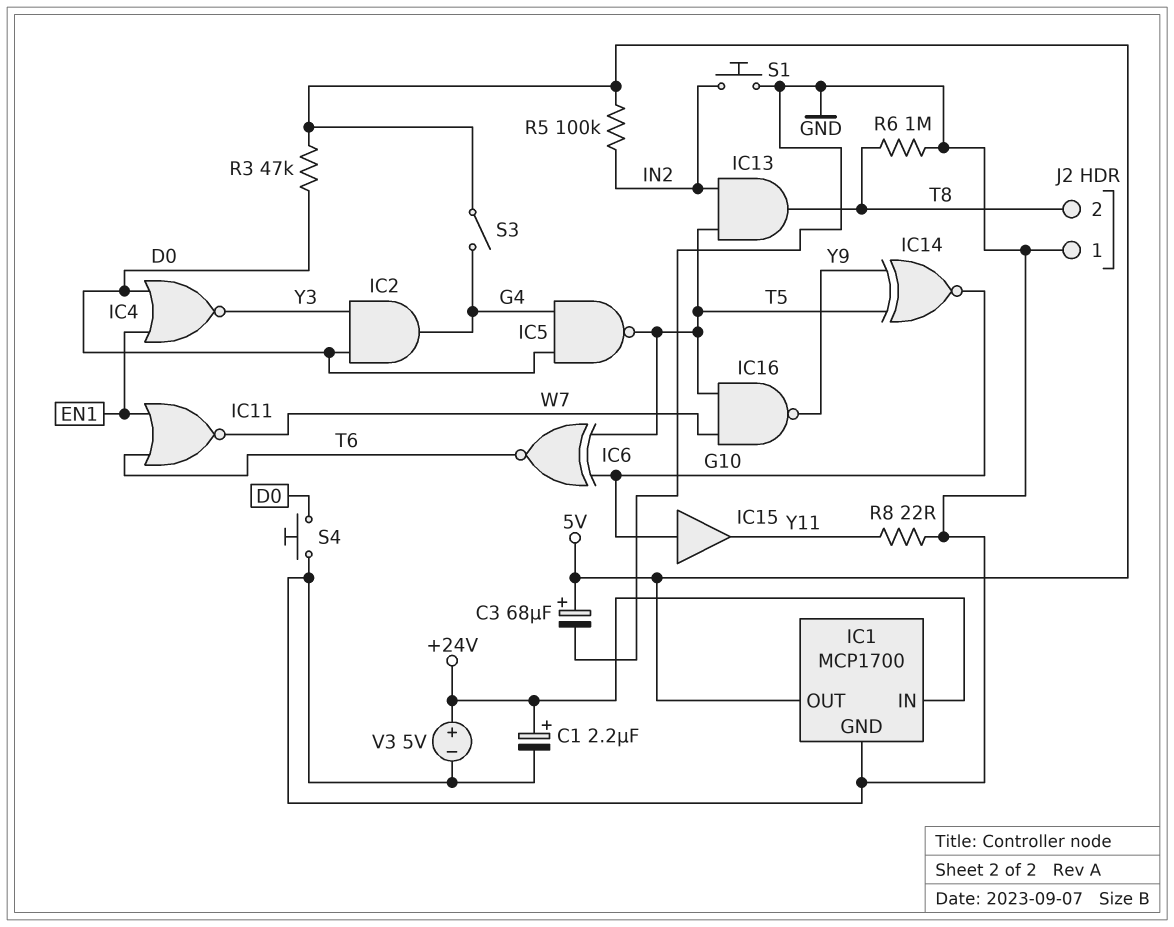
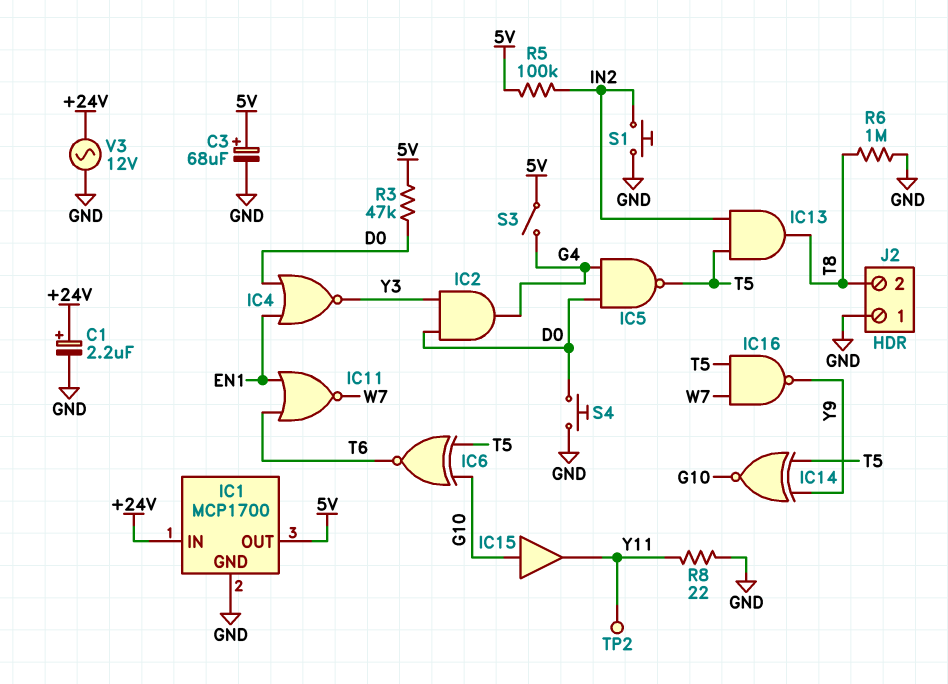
TP2: none -> test point (Y11)
V3: 5V (plus +24V, minus GND) -> AC 12V (+24V, GND)

